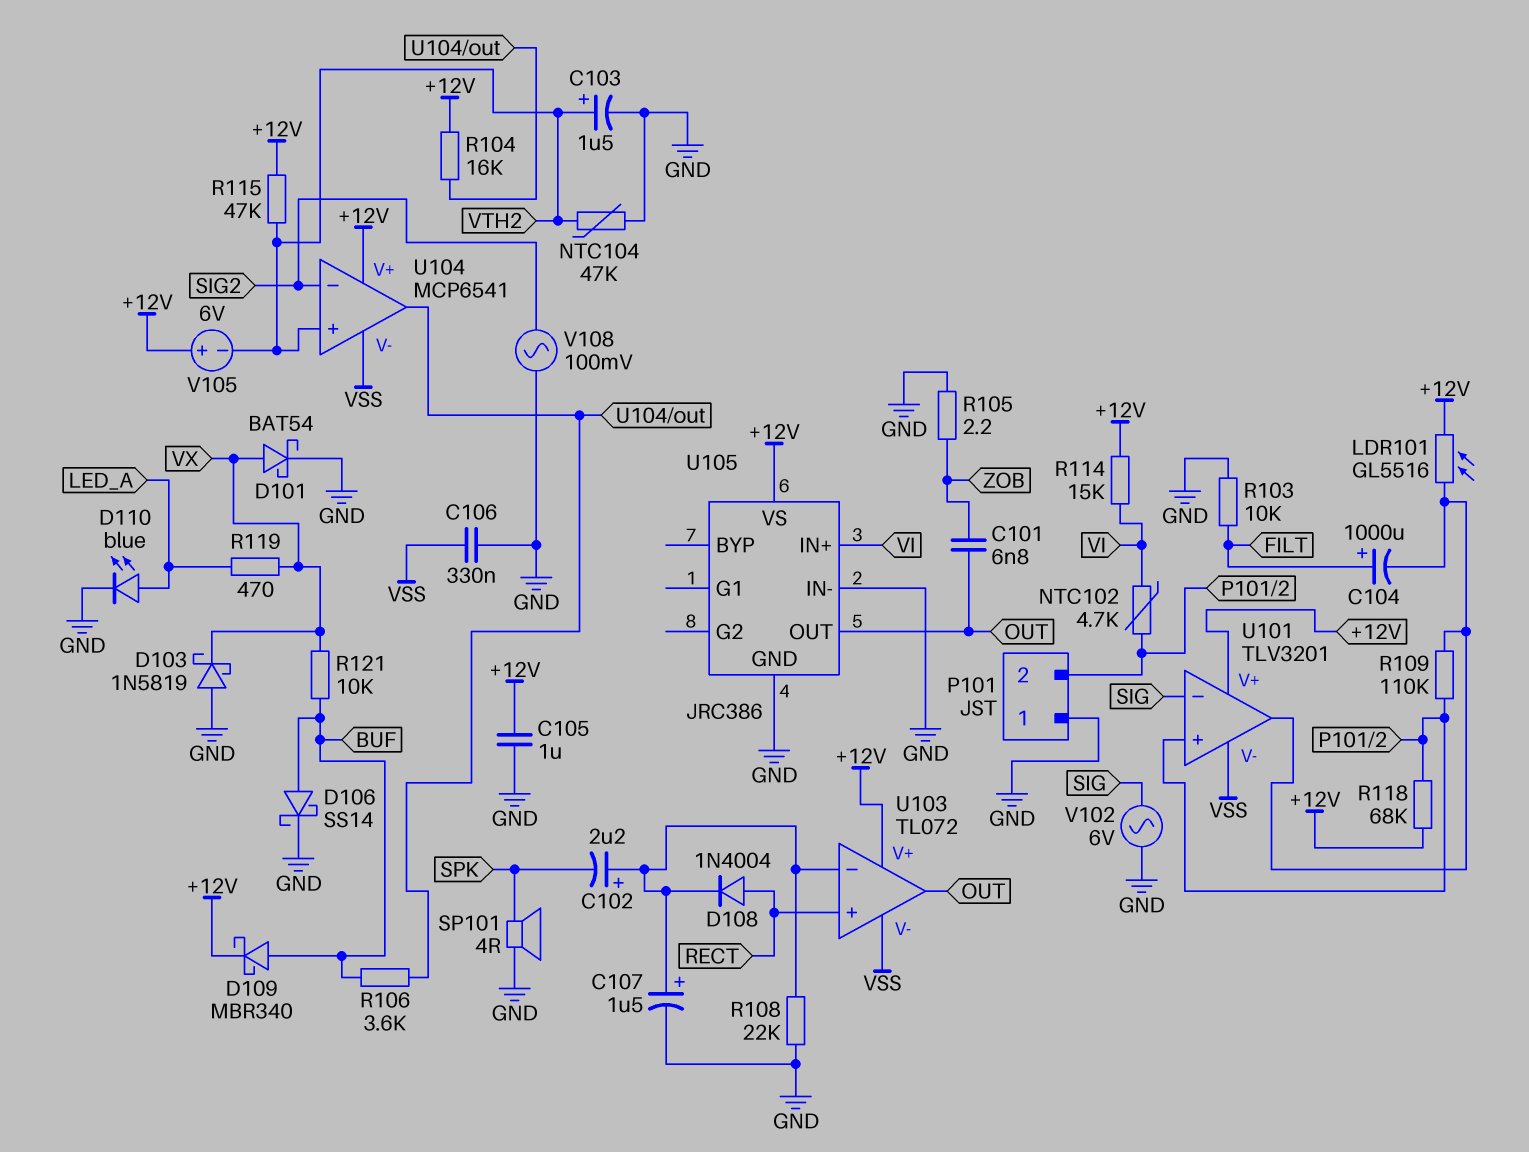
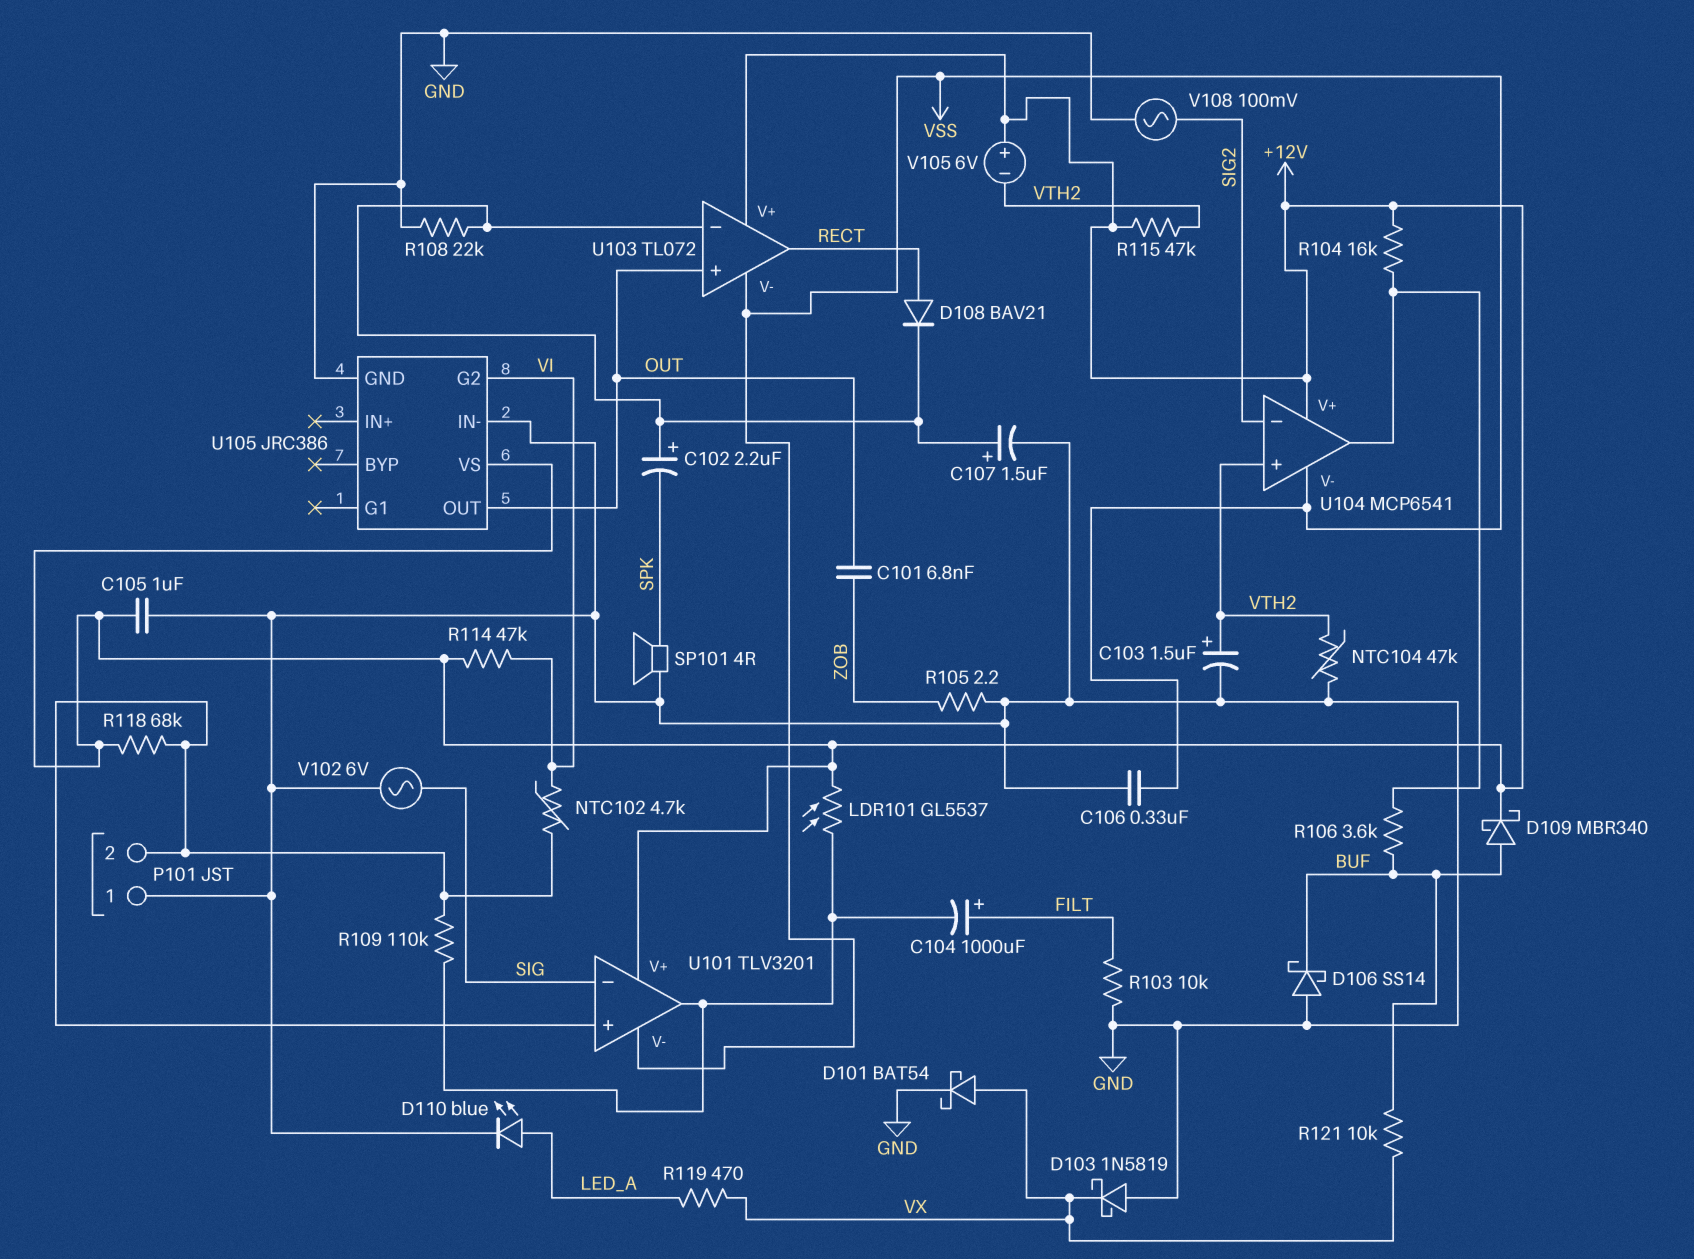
D106: schottky SS14 (A BUF, K GND) -> schottky SS14 (A GND, K BUF)
D108: diode 1N4004 (A RECT, K U103/in-) -> diode BAV21 (A RECT, K U103/in-)
LDR101: GL5516 (+12V, U101/out) -> GL5537 (+12V, U101/out)
R114: 15k (+12V, VI) -> 47k (+12V, VI)
U103 pin in+: RECT -> OUT
U103 pin out: OUT -> RECT
U105 pin G2: none -> VI
U105 pin IN+: VI -> none

